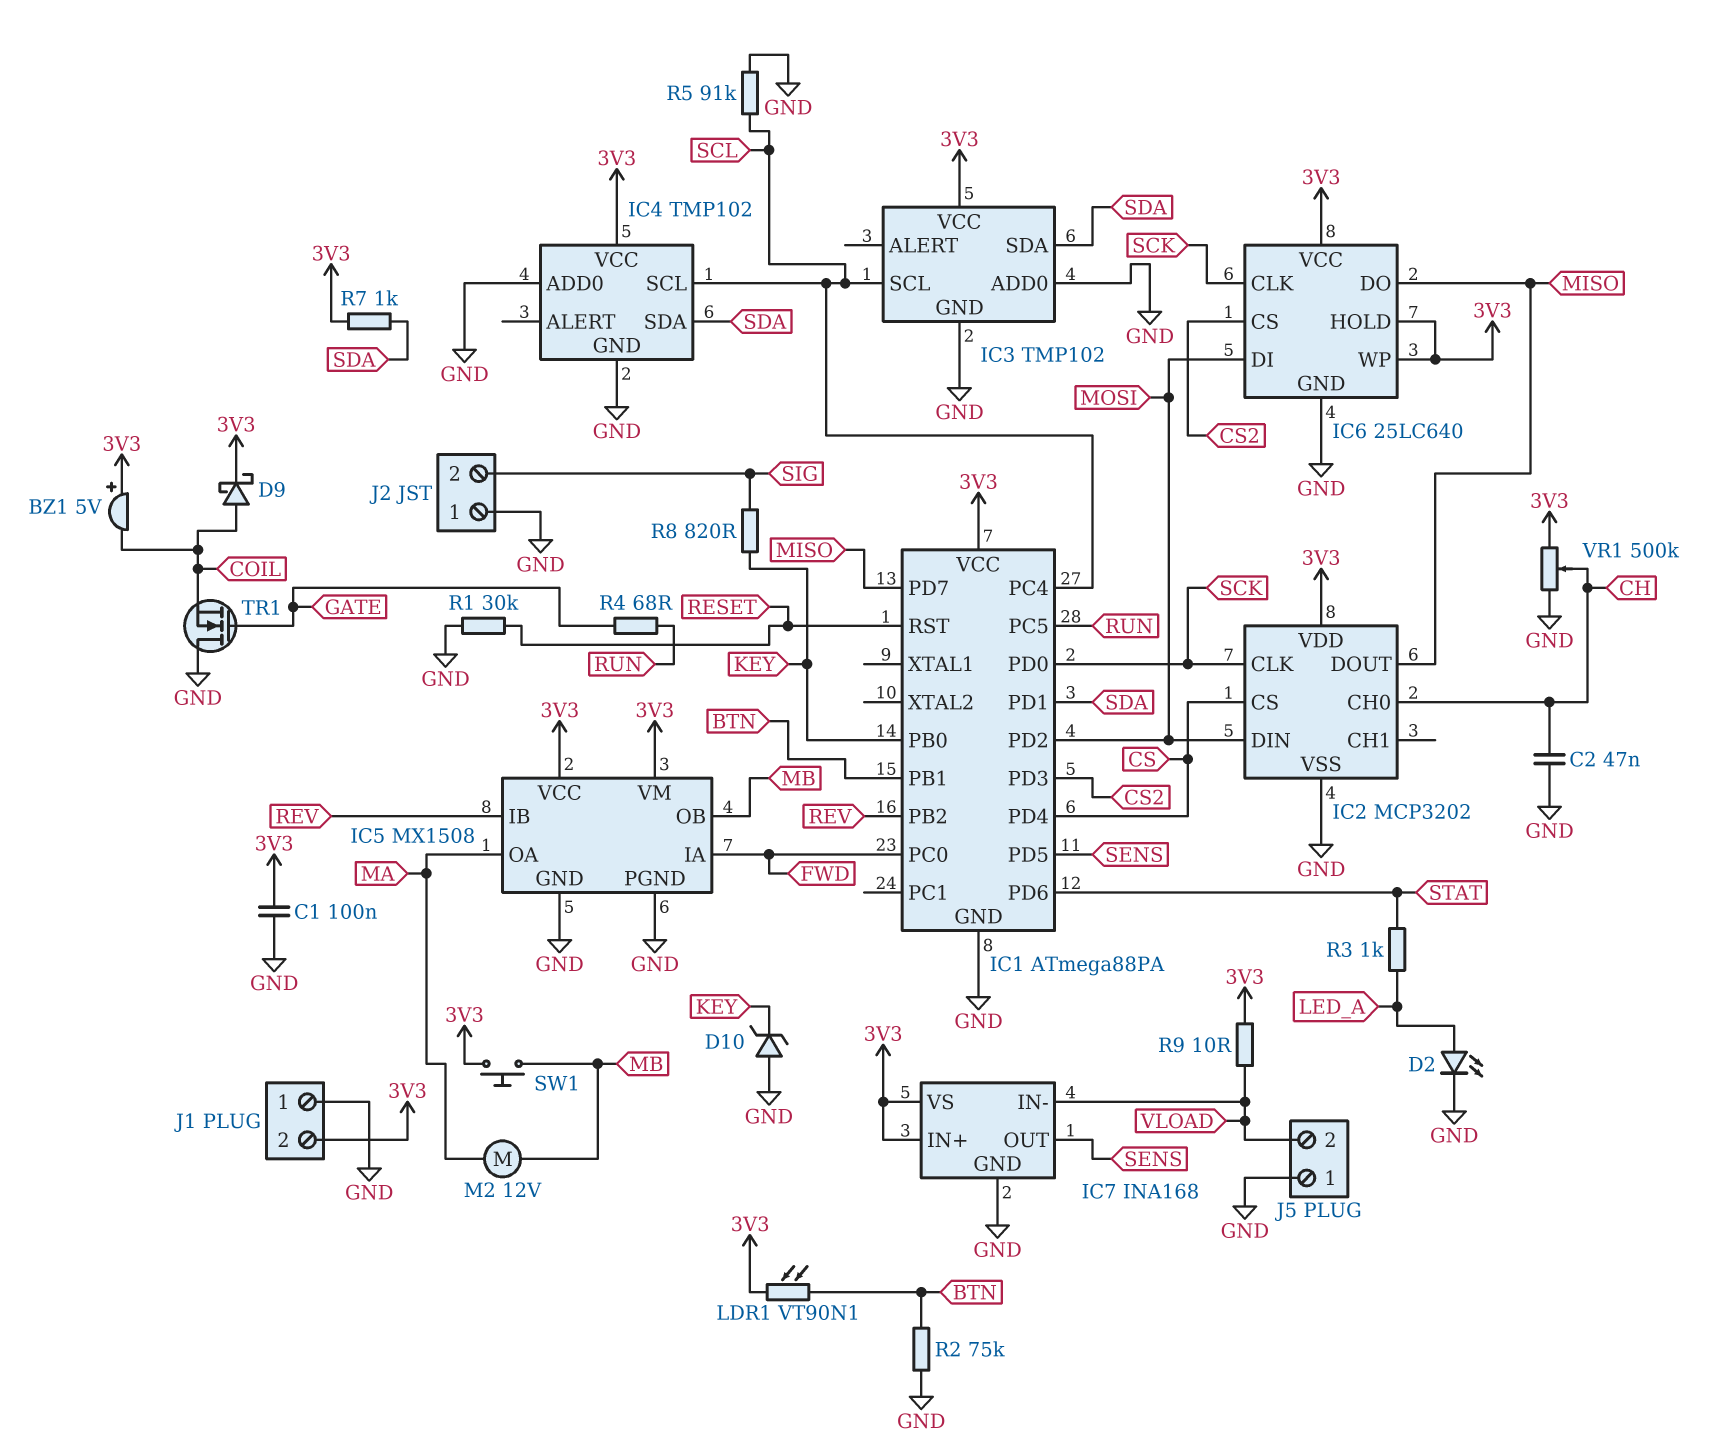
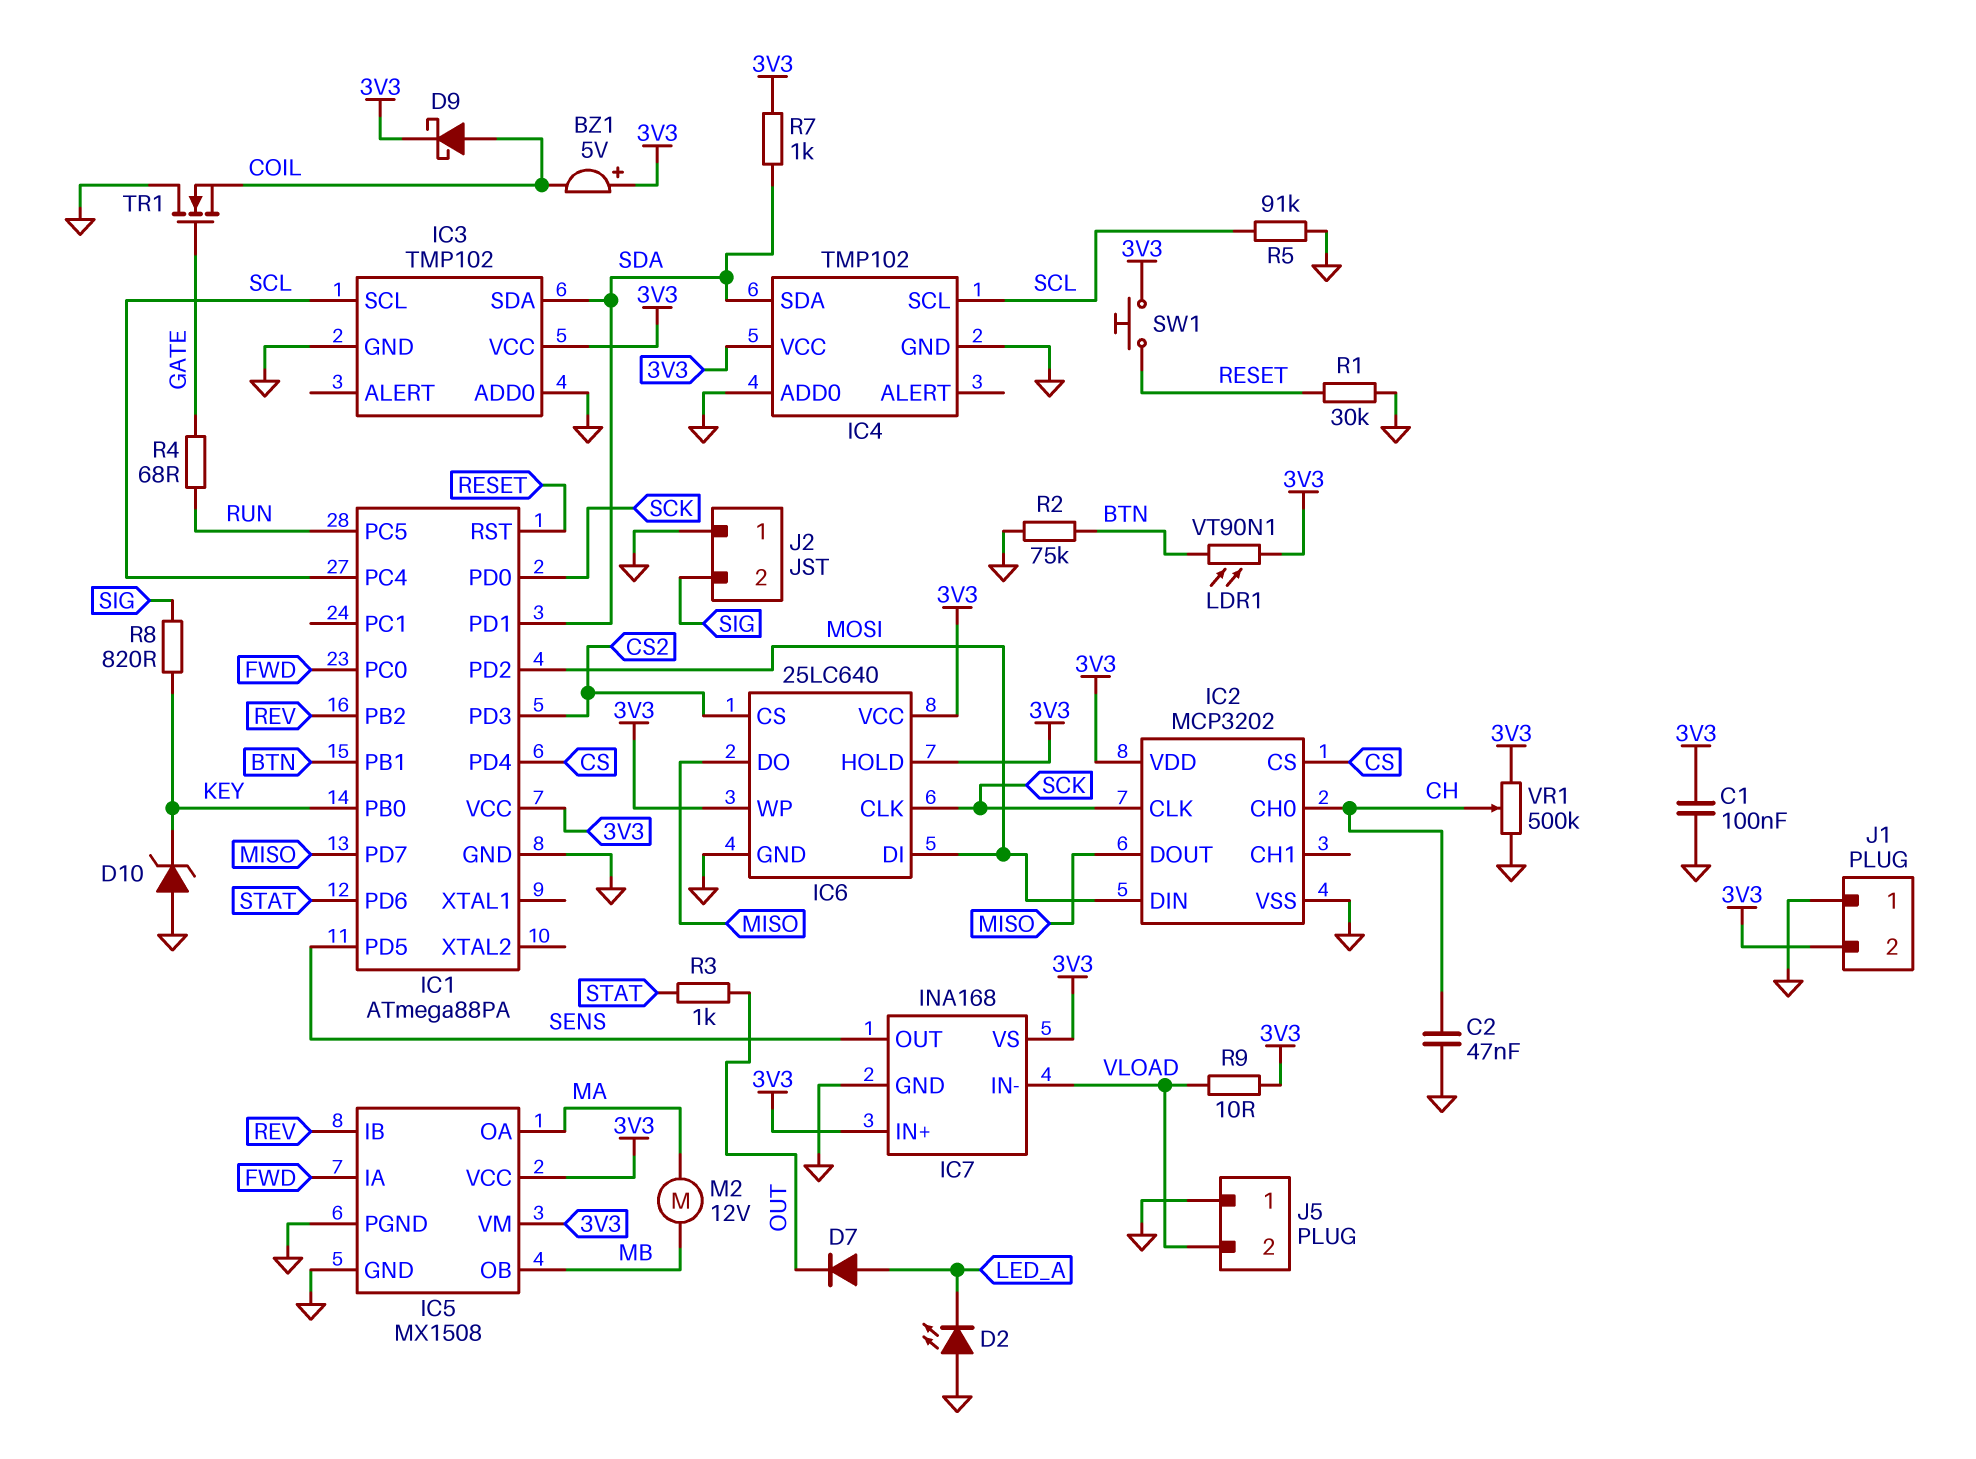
D2: LED (A LED_A, K GND) -> LED (A GND, K LED_A)
D7: none -> diode (A LED_A, K OUT)
R3: 1k (LED_A, STAT) -> 1k (OUT, STAT)
SW1: button (3V3, MB) -> button (3V3, RESET)

